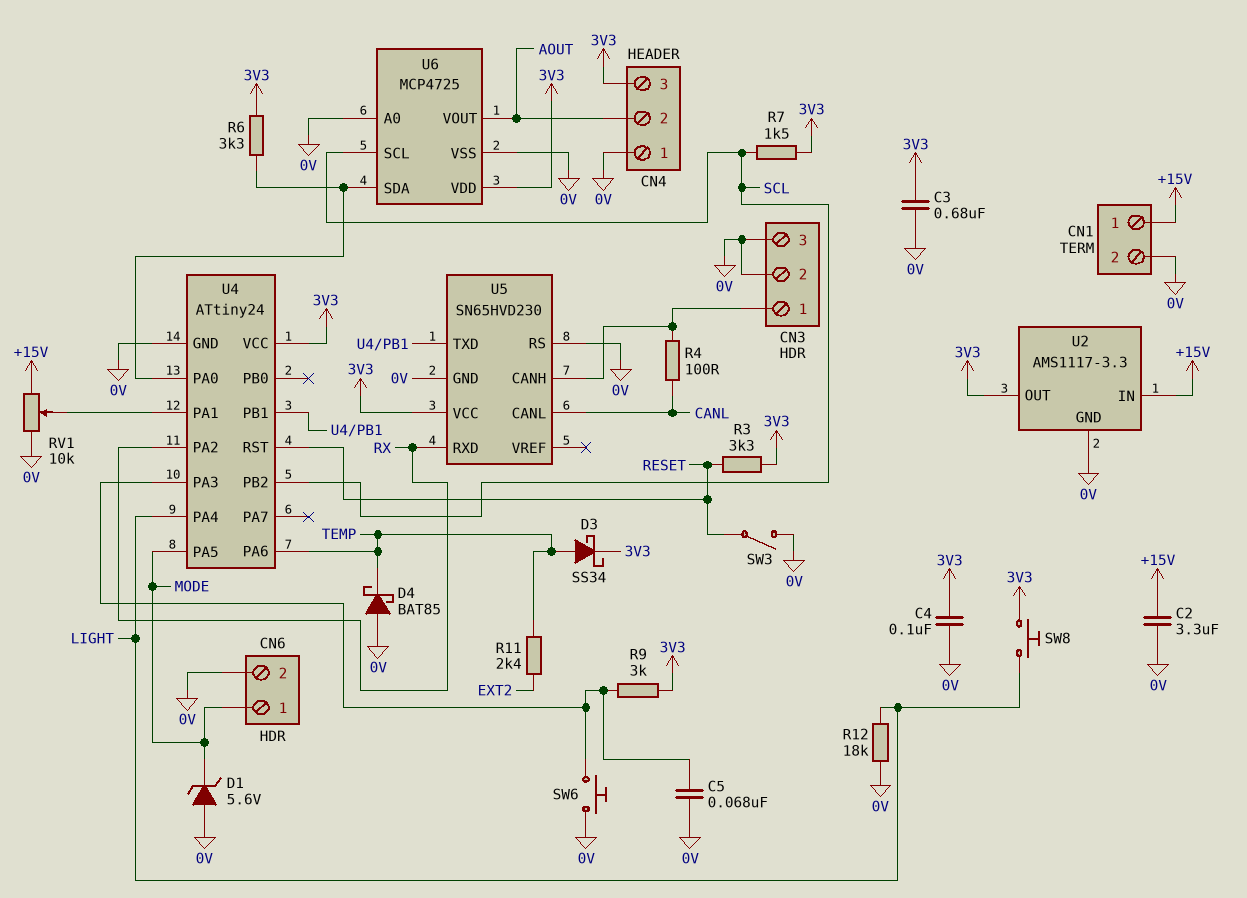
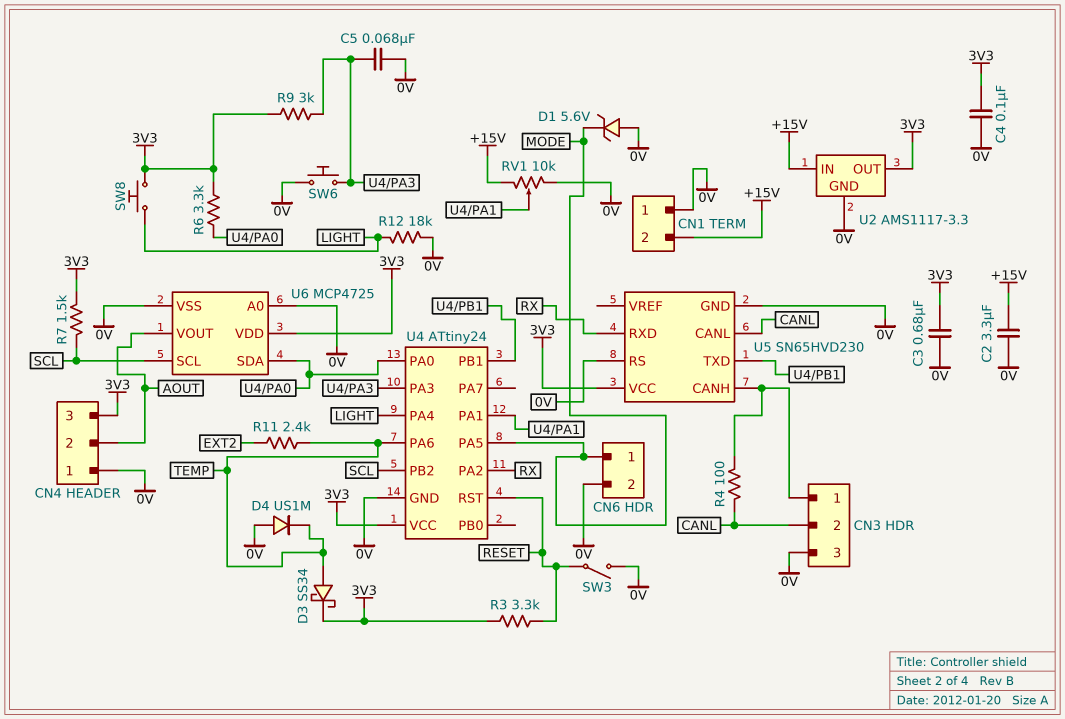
CN1 pin 1: +15V -> 0V
CN1 pin 2: 0V -> +15V
CN3 pin 2: 0V -> CANL
D4: schottky BAT85 (A 0V, K TEMP) -> diode US1M (A 0V, K TEMP)

